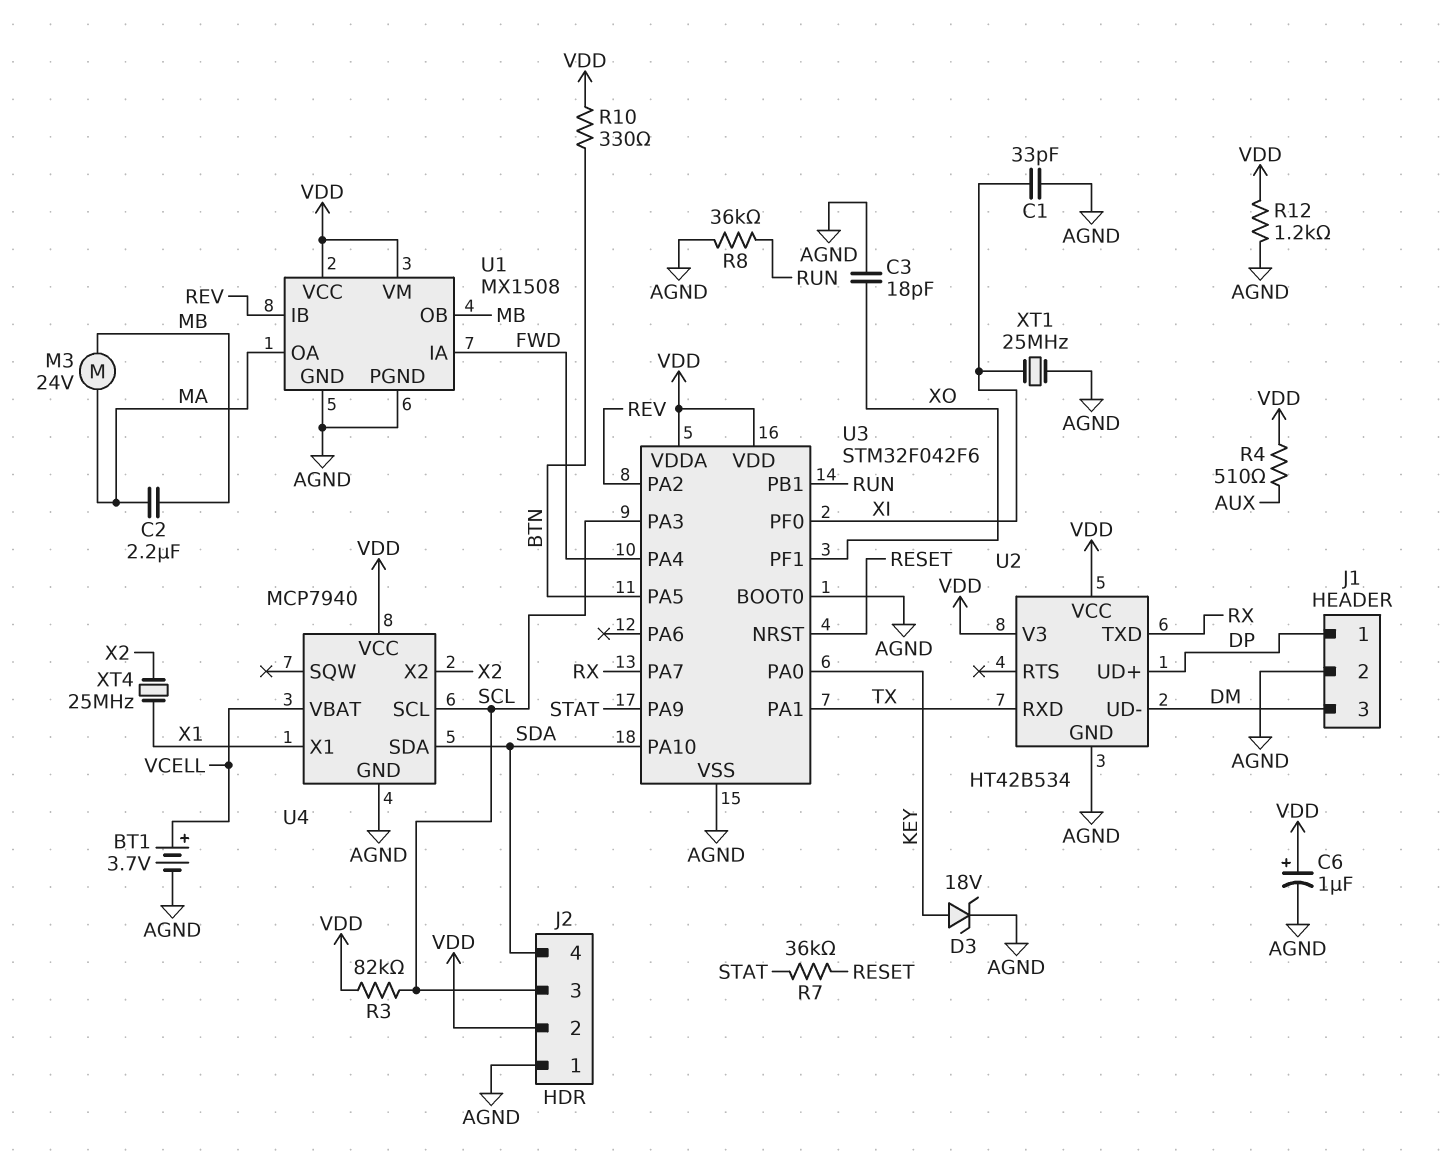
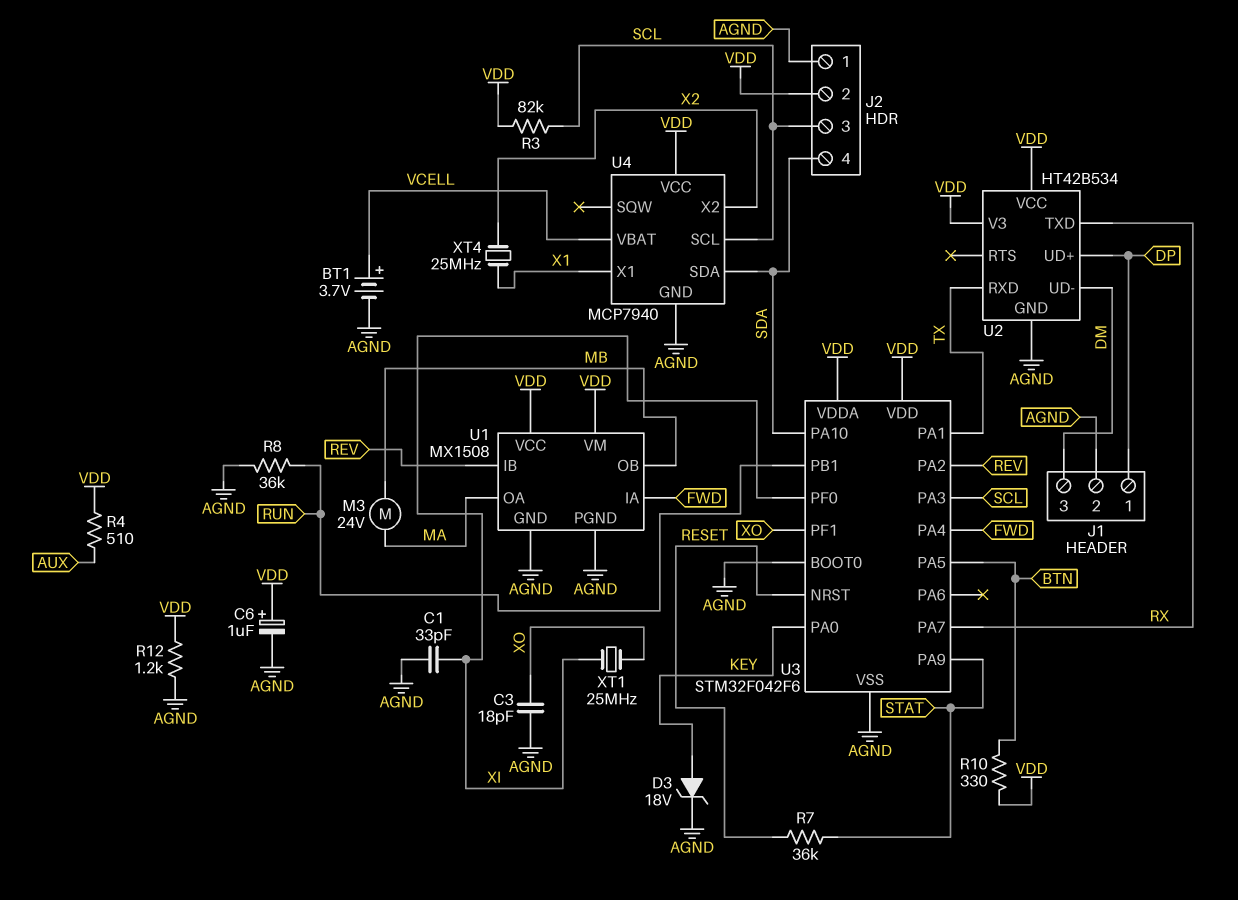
C2: 2.2uF (MA, MB) -> none
XT1: 25MHz (AGND, XI) -> 25MHz (XI, XO)

